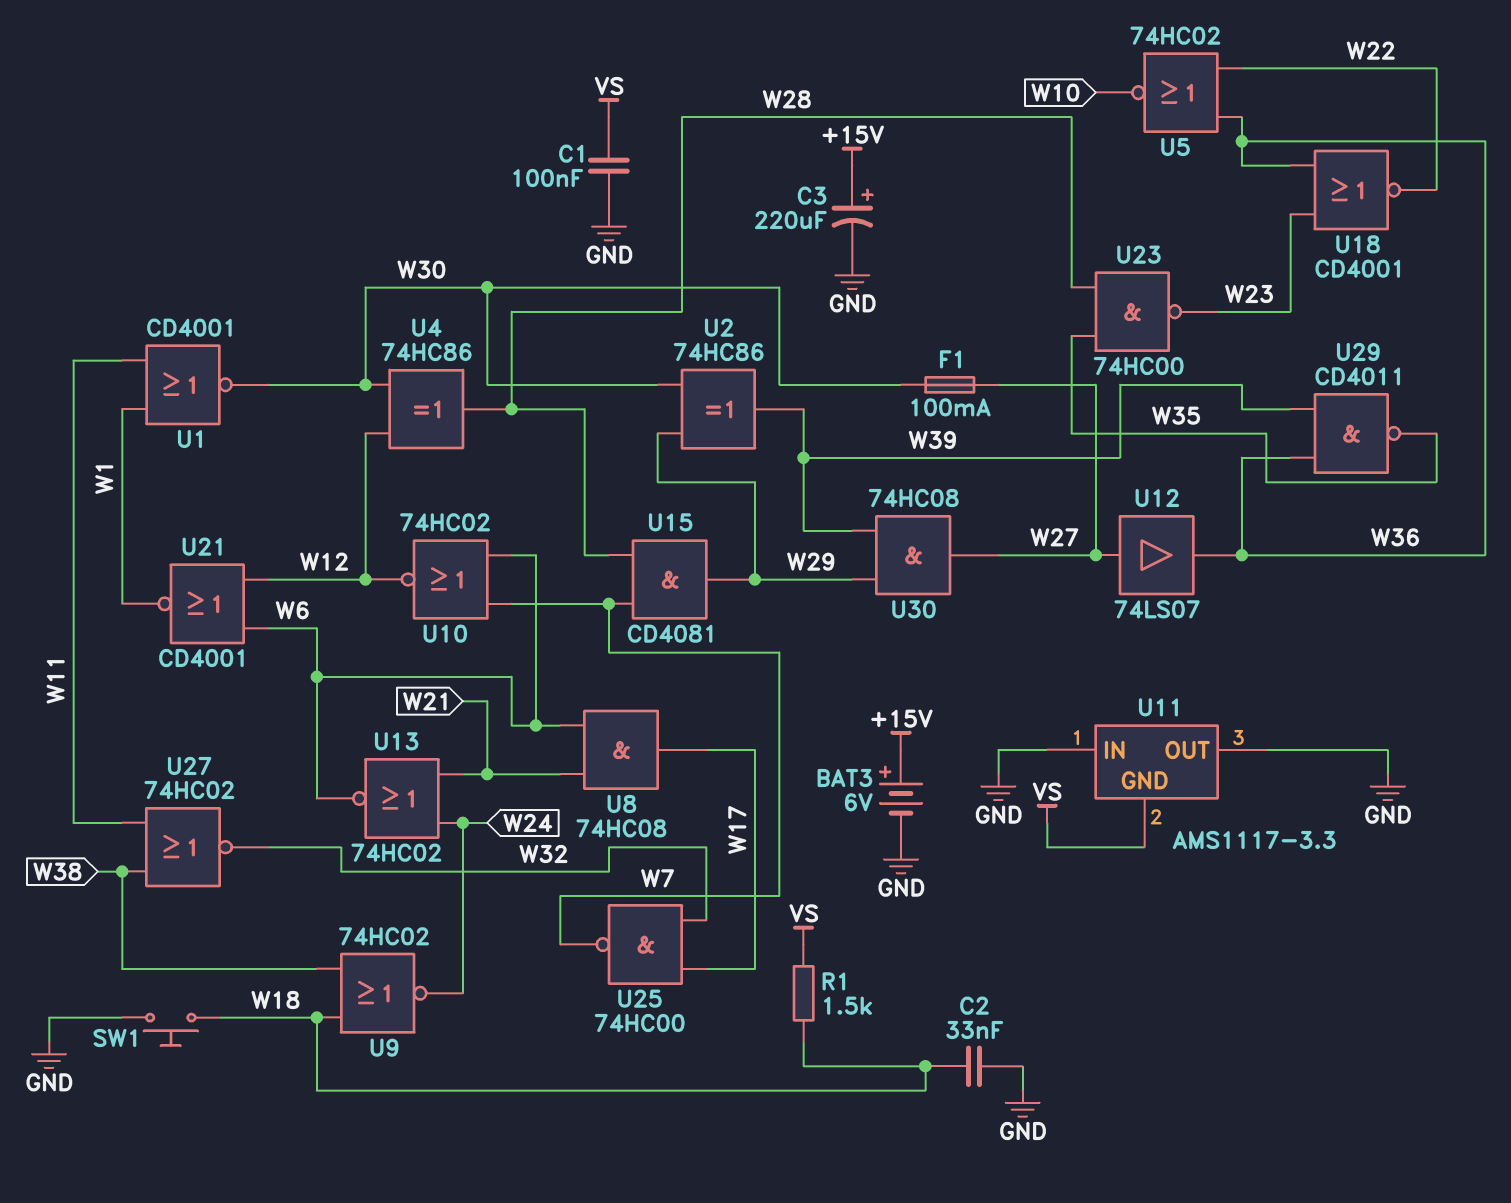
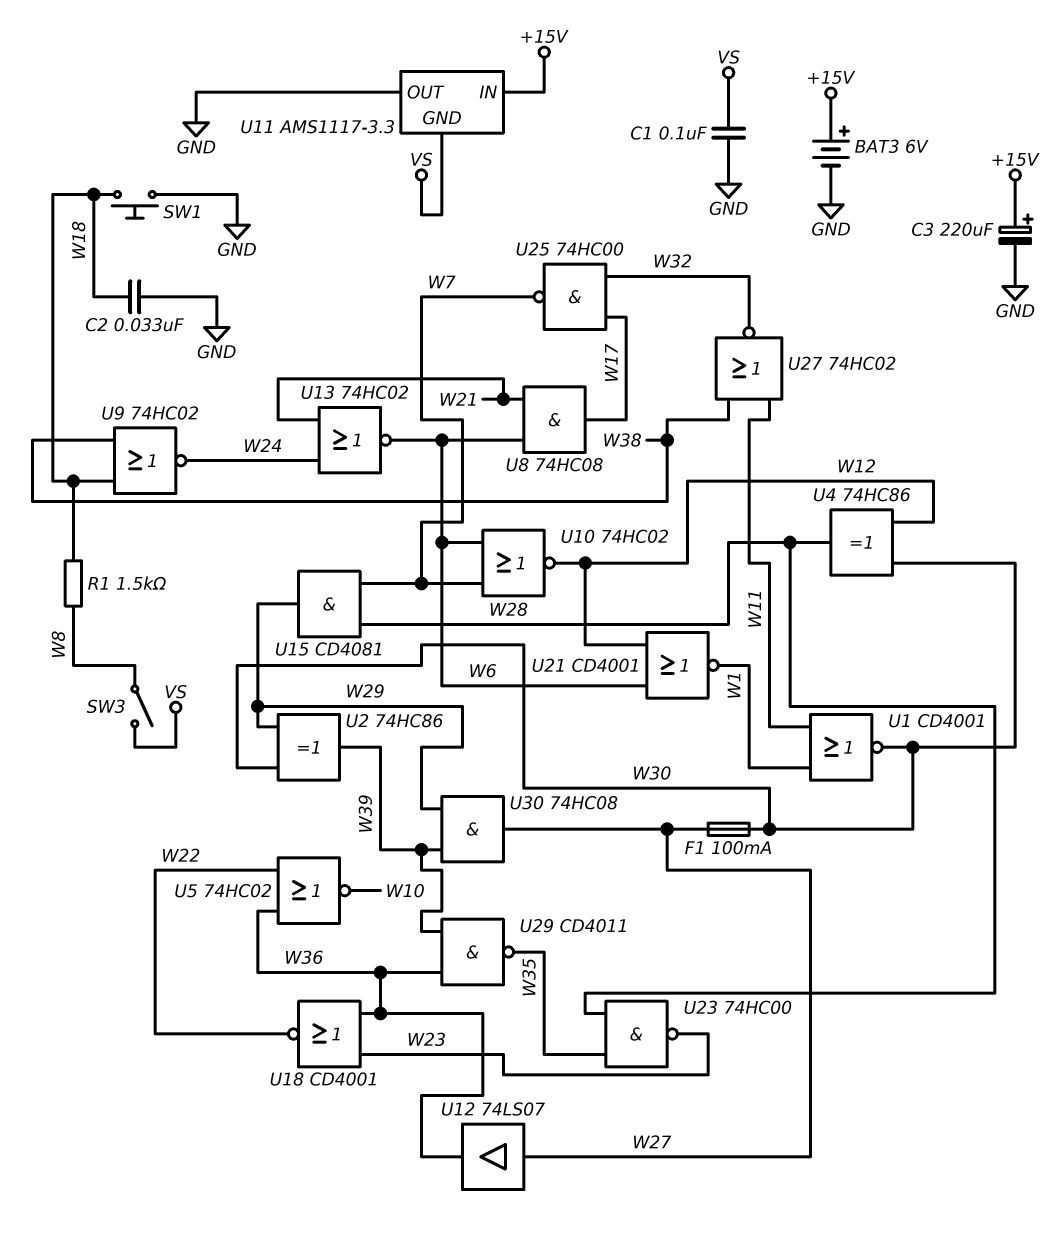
R1: 1.5k (VS, W18) -> 1.5k (W8, W18)
SW3: none -> switch (VS, W8)
U11 pin IN: GND -> +15V

